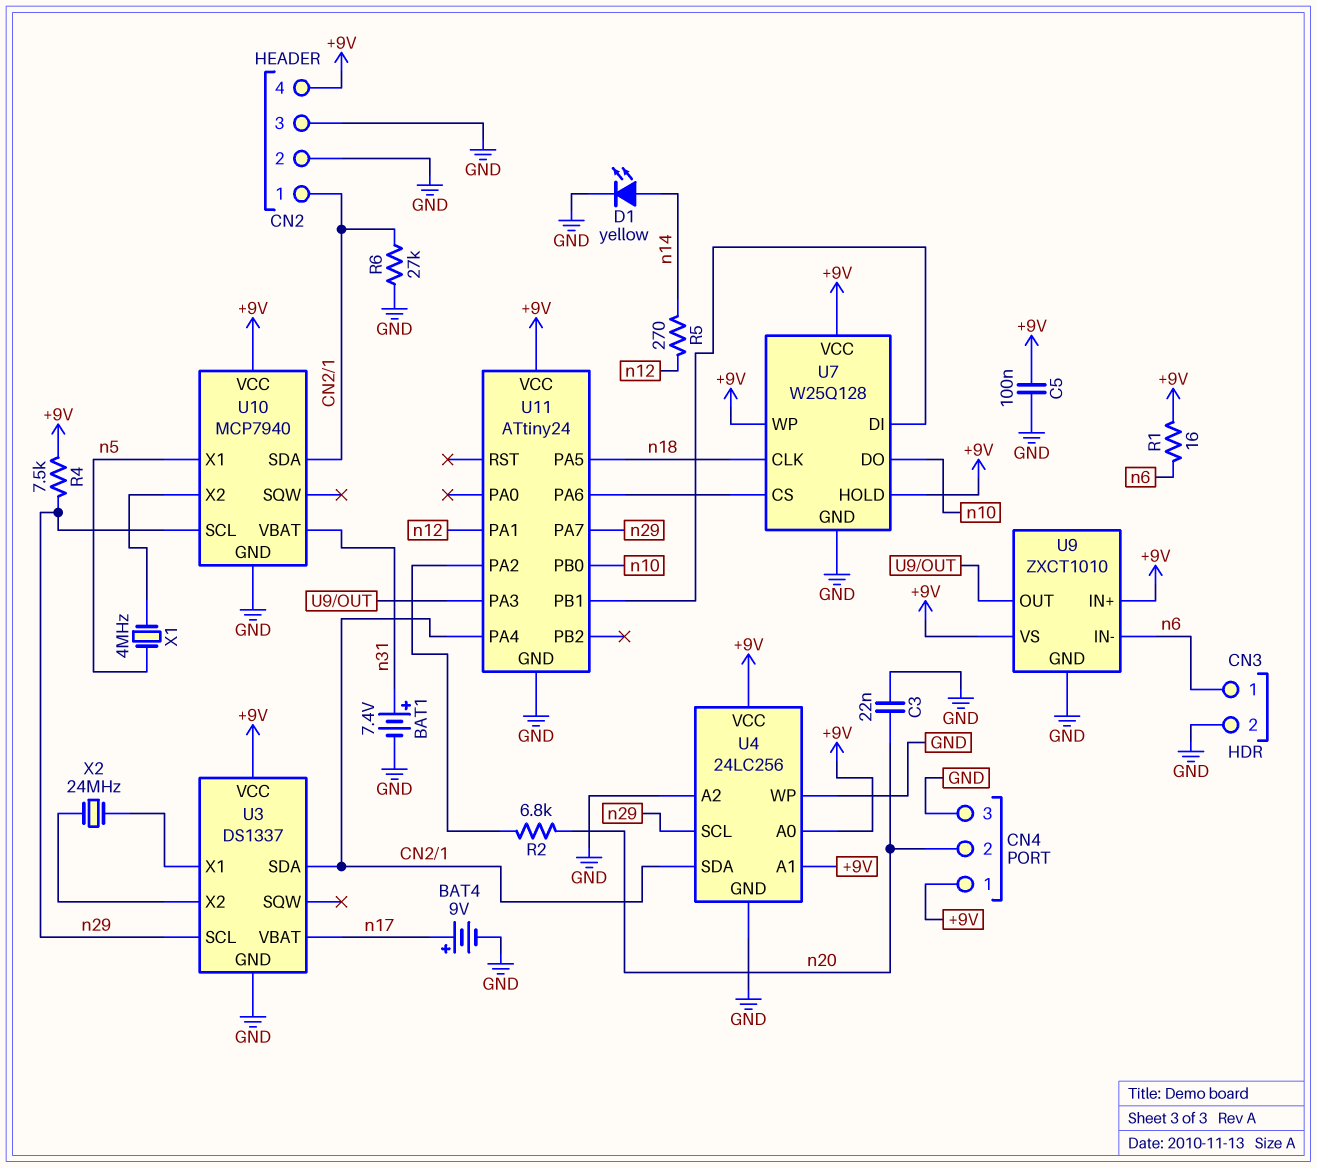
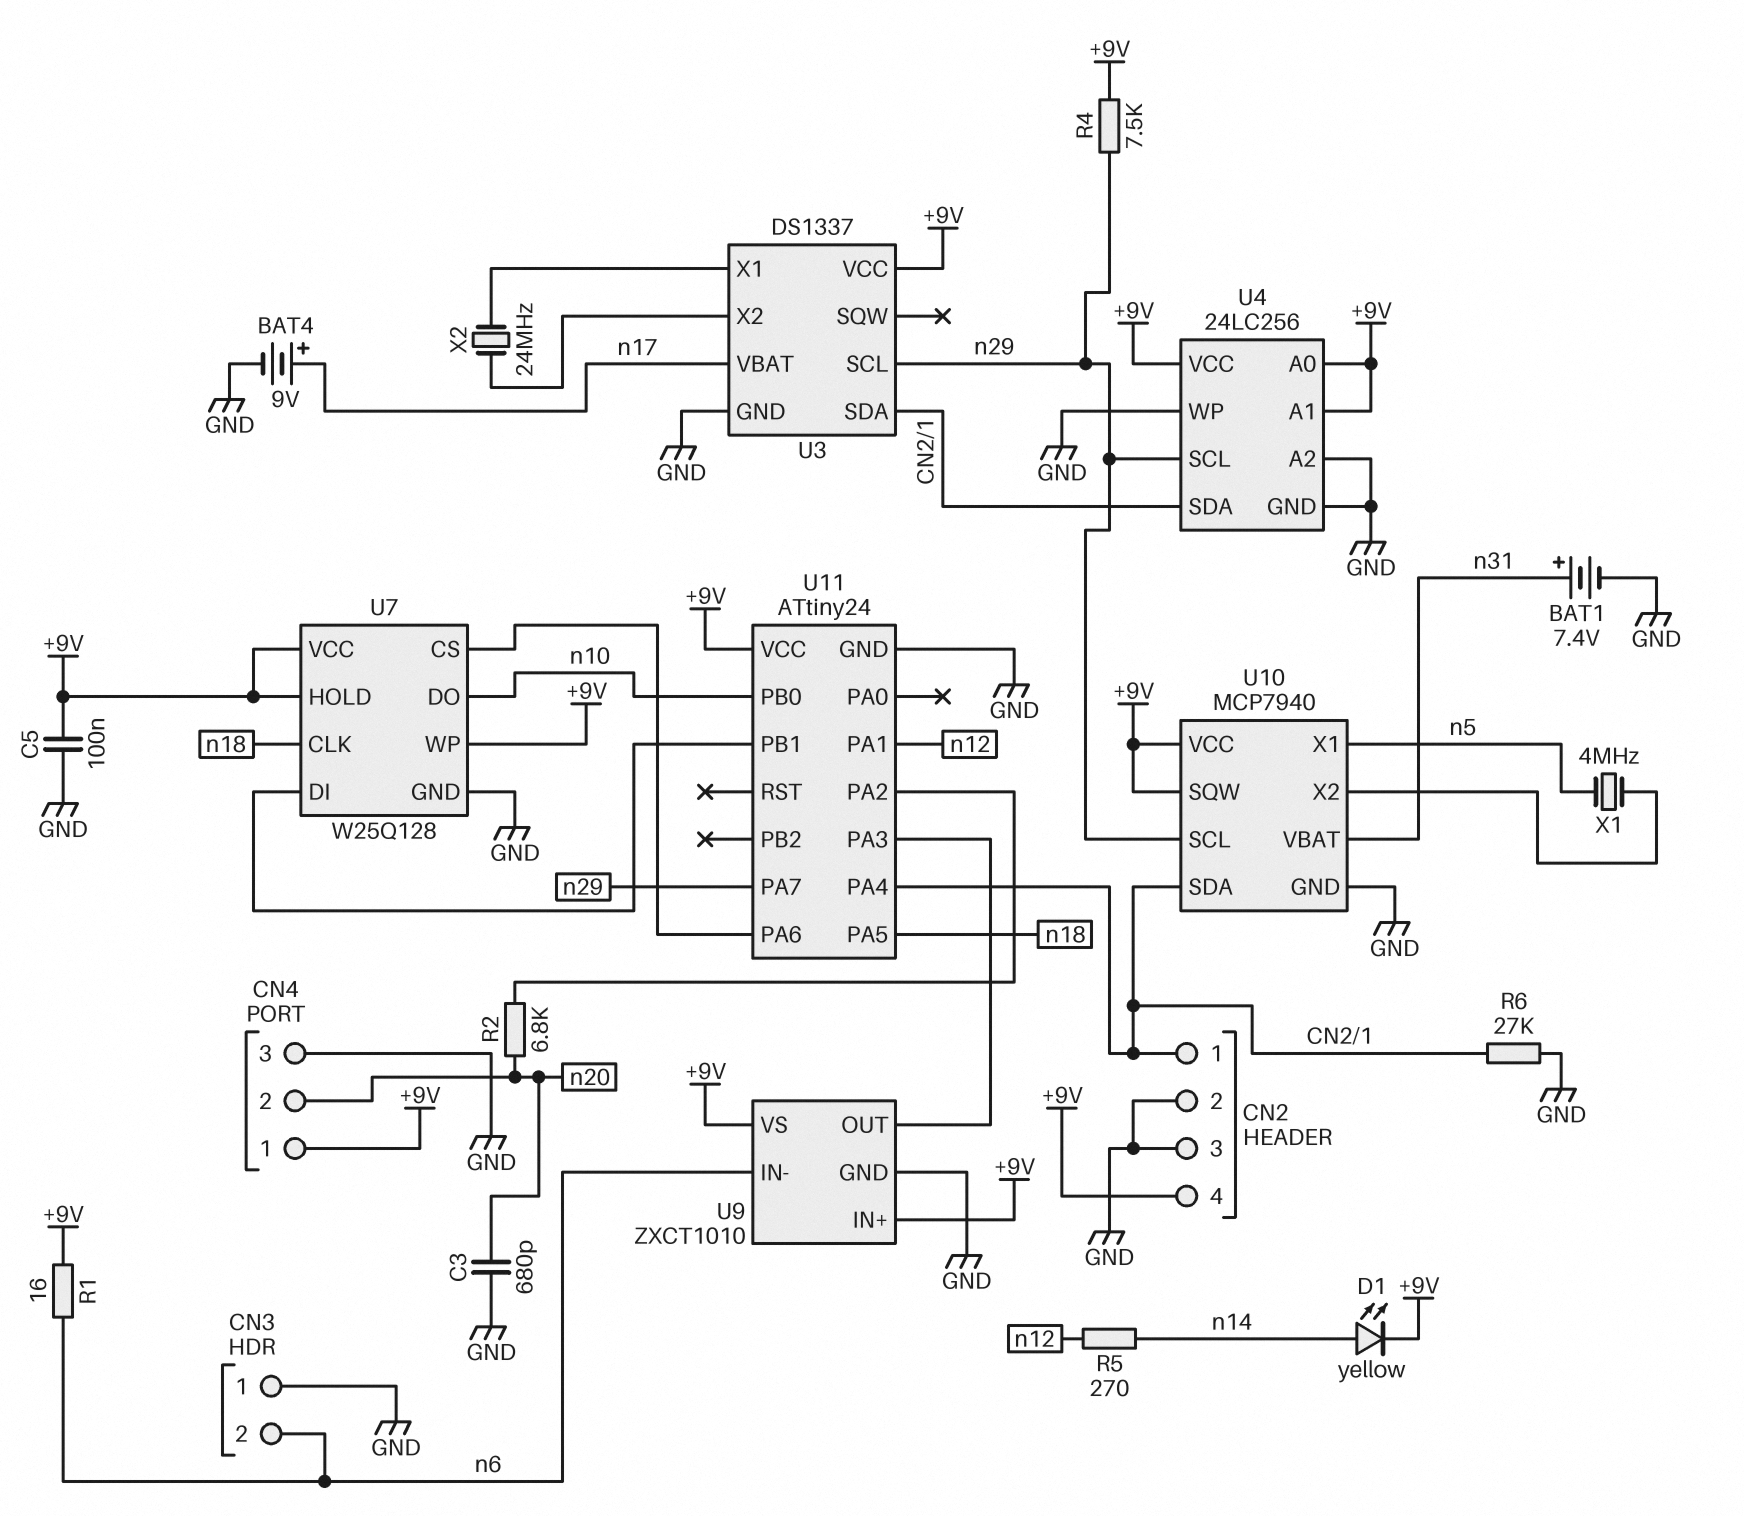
C3: 22nF (GND, n20) -> 680pF (GND, n20)
CN3 pin 1: n6 -> GND
CN3 pin 2: GND -> n6
D1: LED yellow (A n14, K GND) -> LED yellow (A n14, K +9V)
U10 pin SQW: none -> +9V

